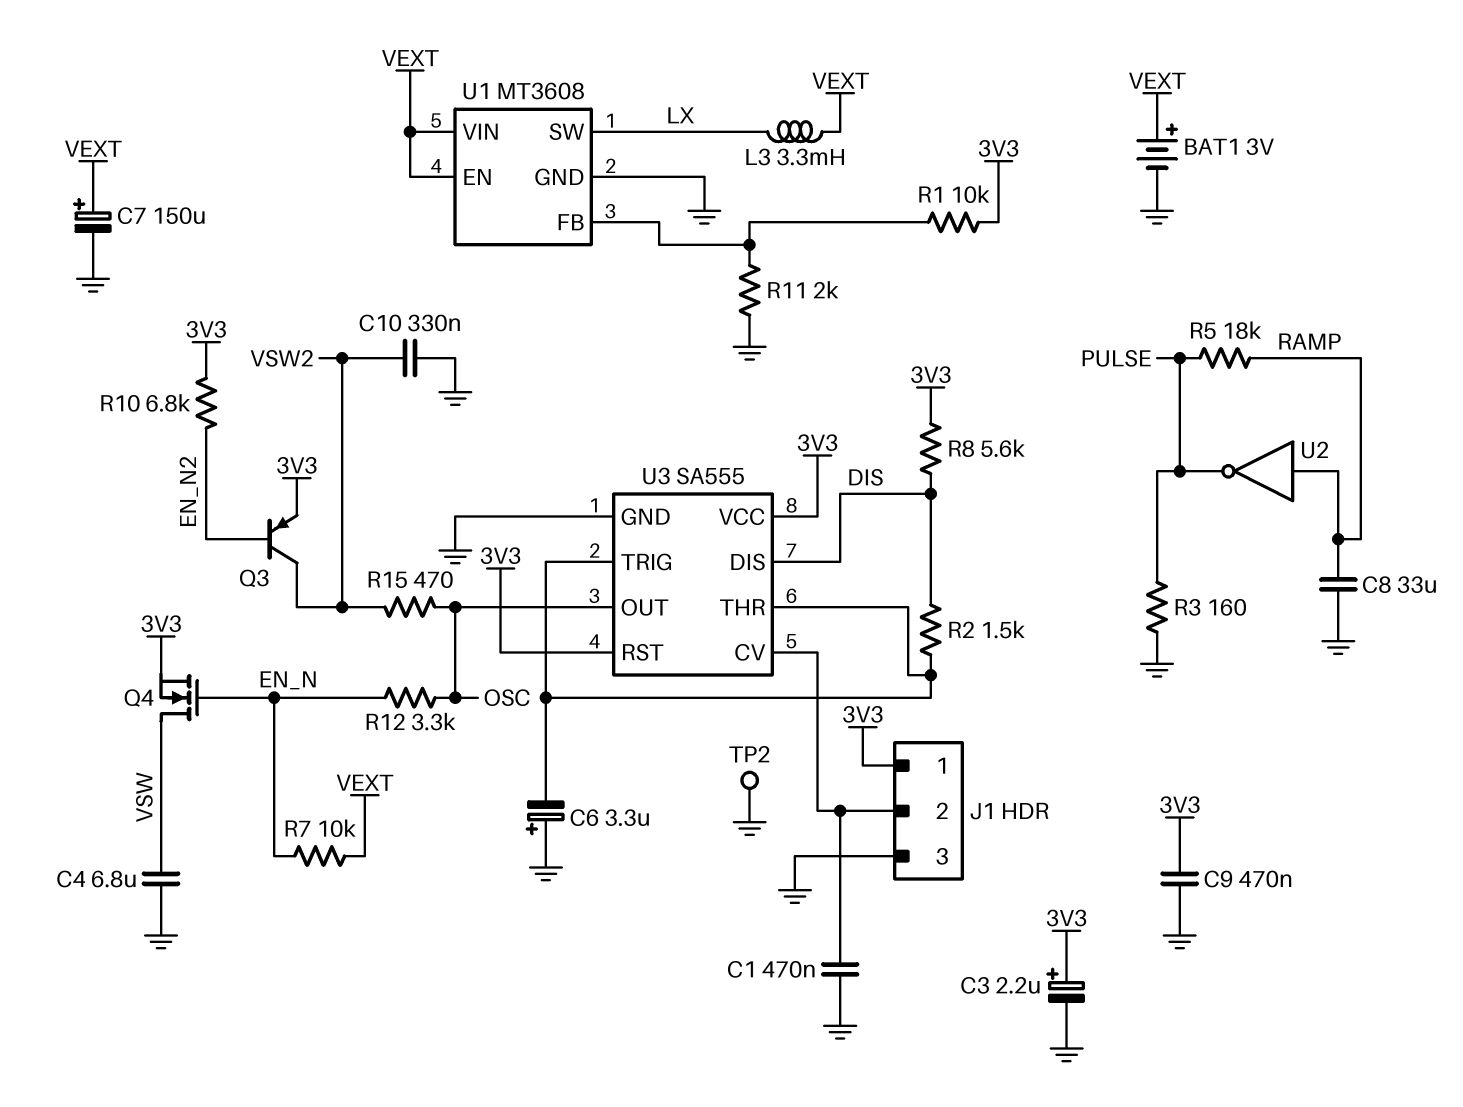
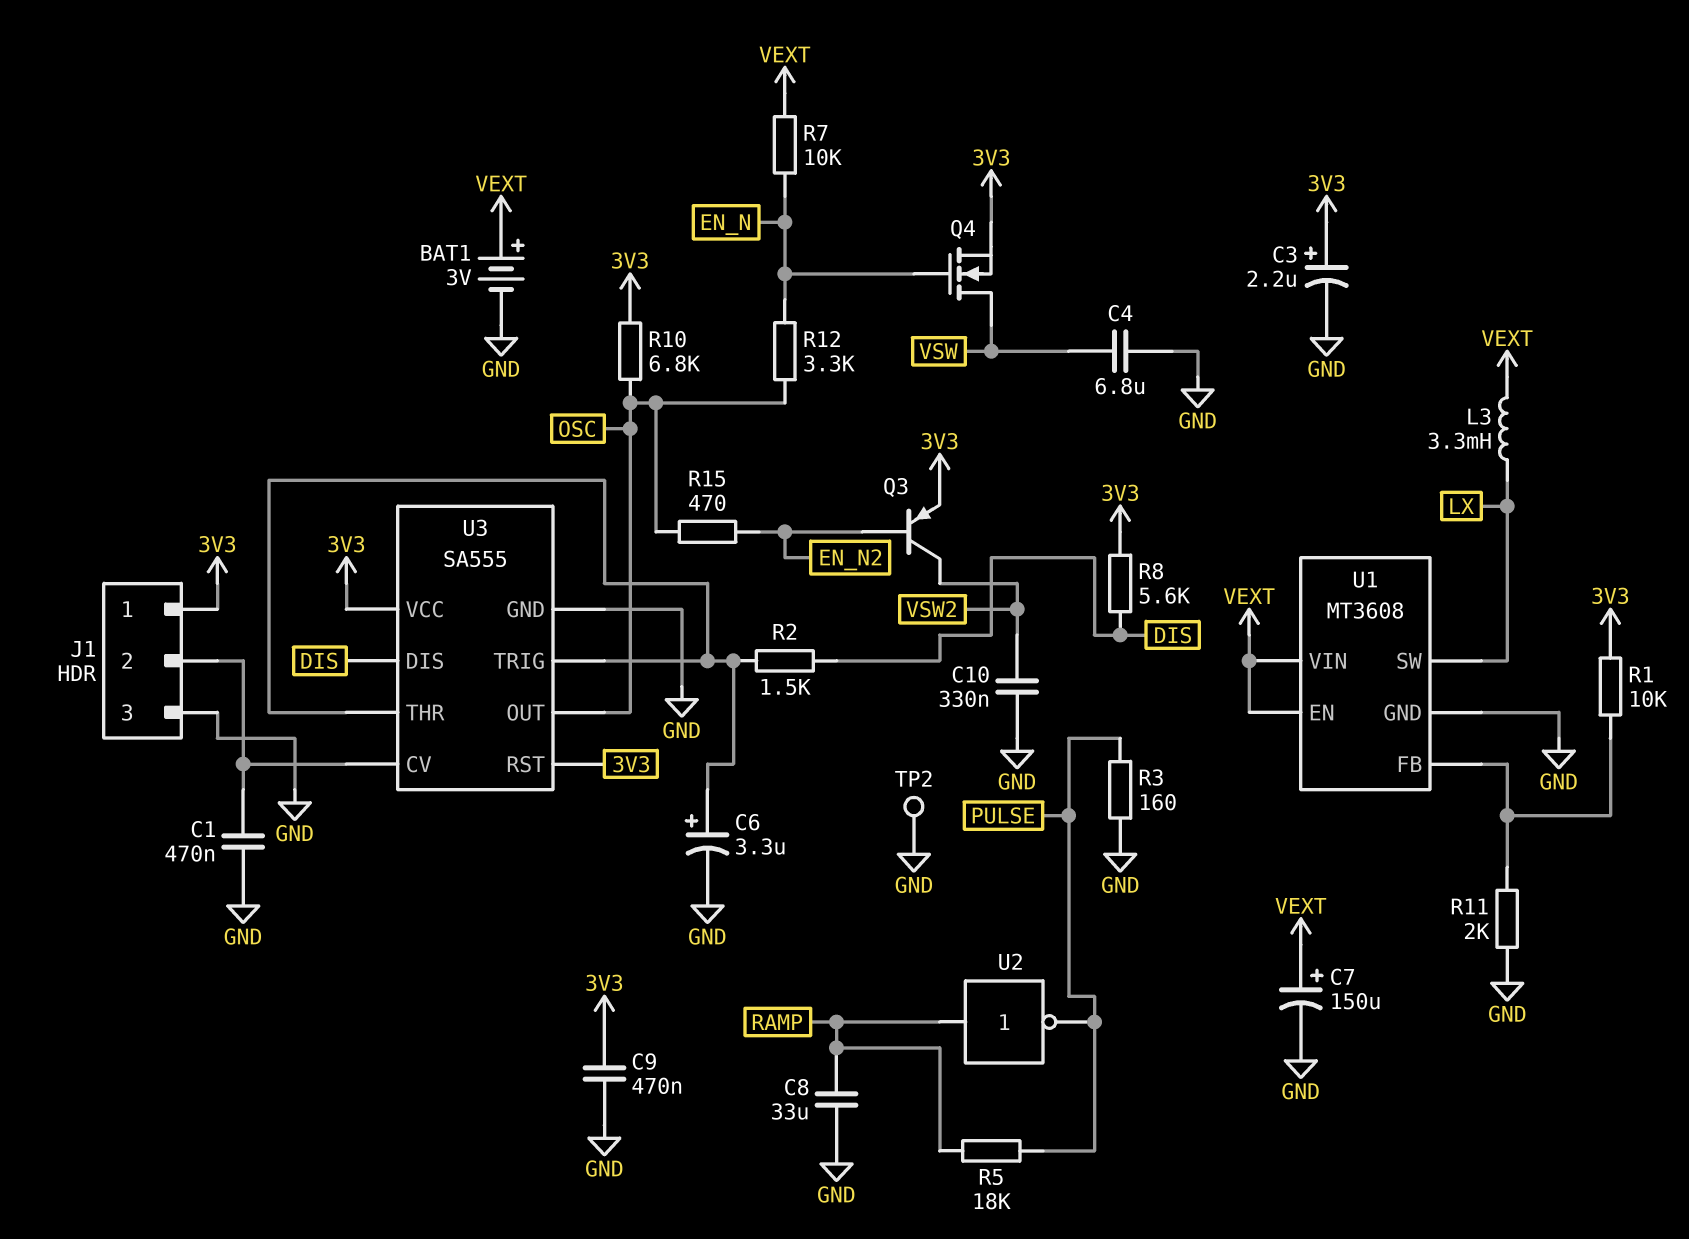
C6: 3.3uF (plus GND, minus U3/THR) -> 3.3uF (plus U3/THR, minus GND)
R10: 6.8k (3V3, EN_N2) -> 6.8k (3V3, OSC)
R15: 470 (OSC, VSW2) -> 470 (EN_N2, OSC)

